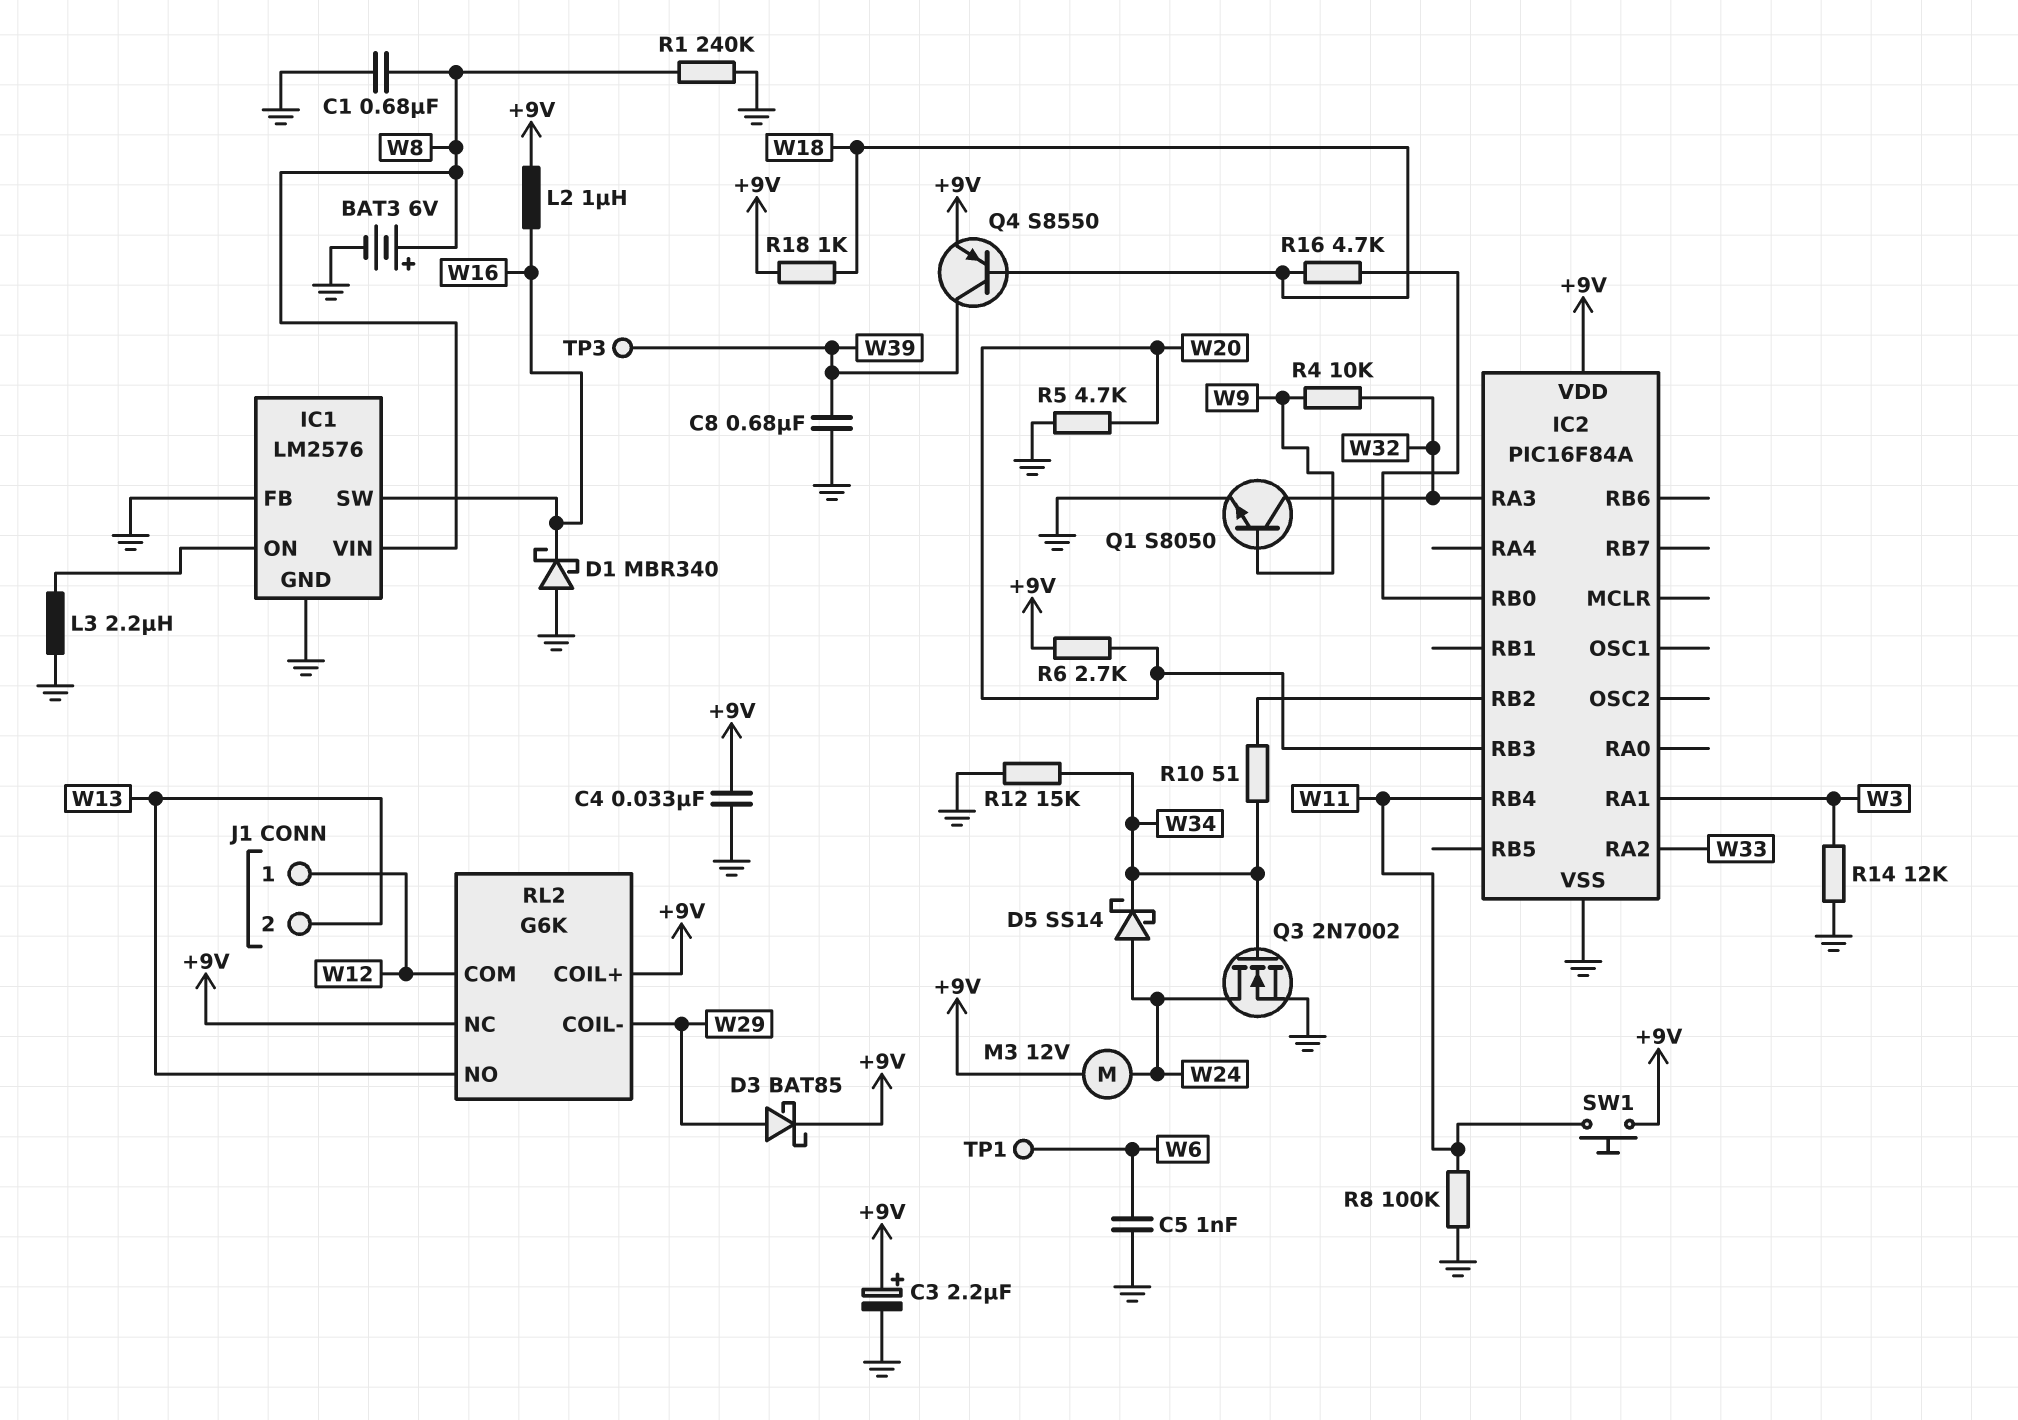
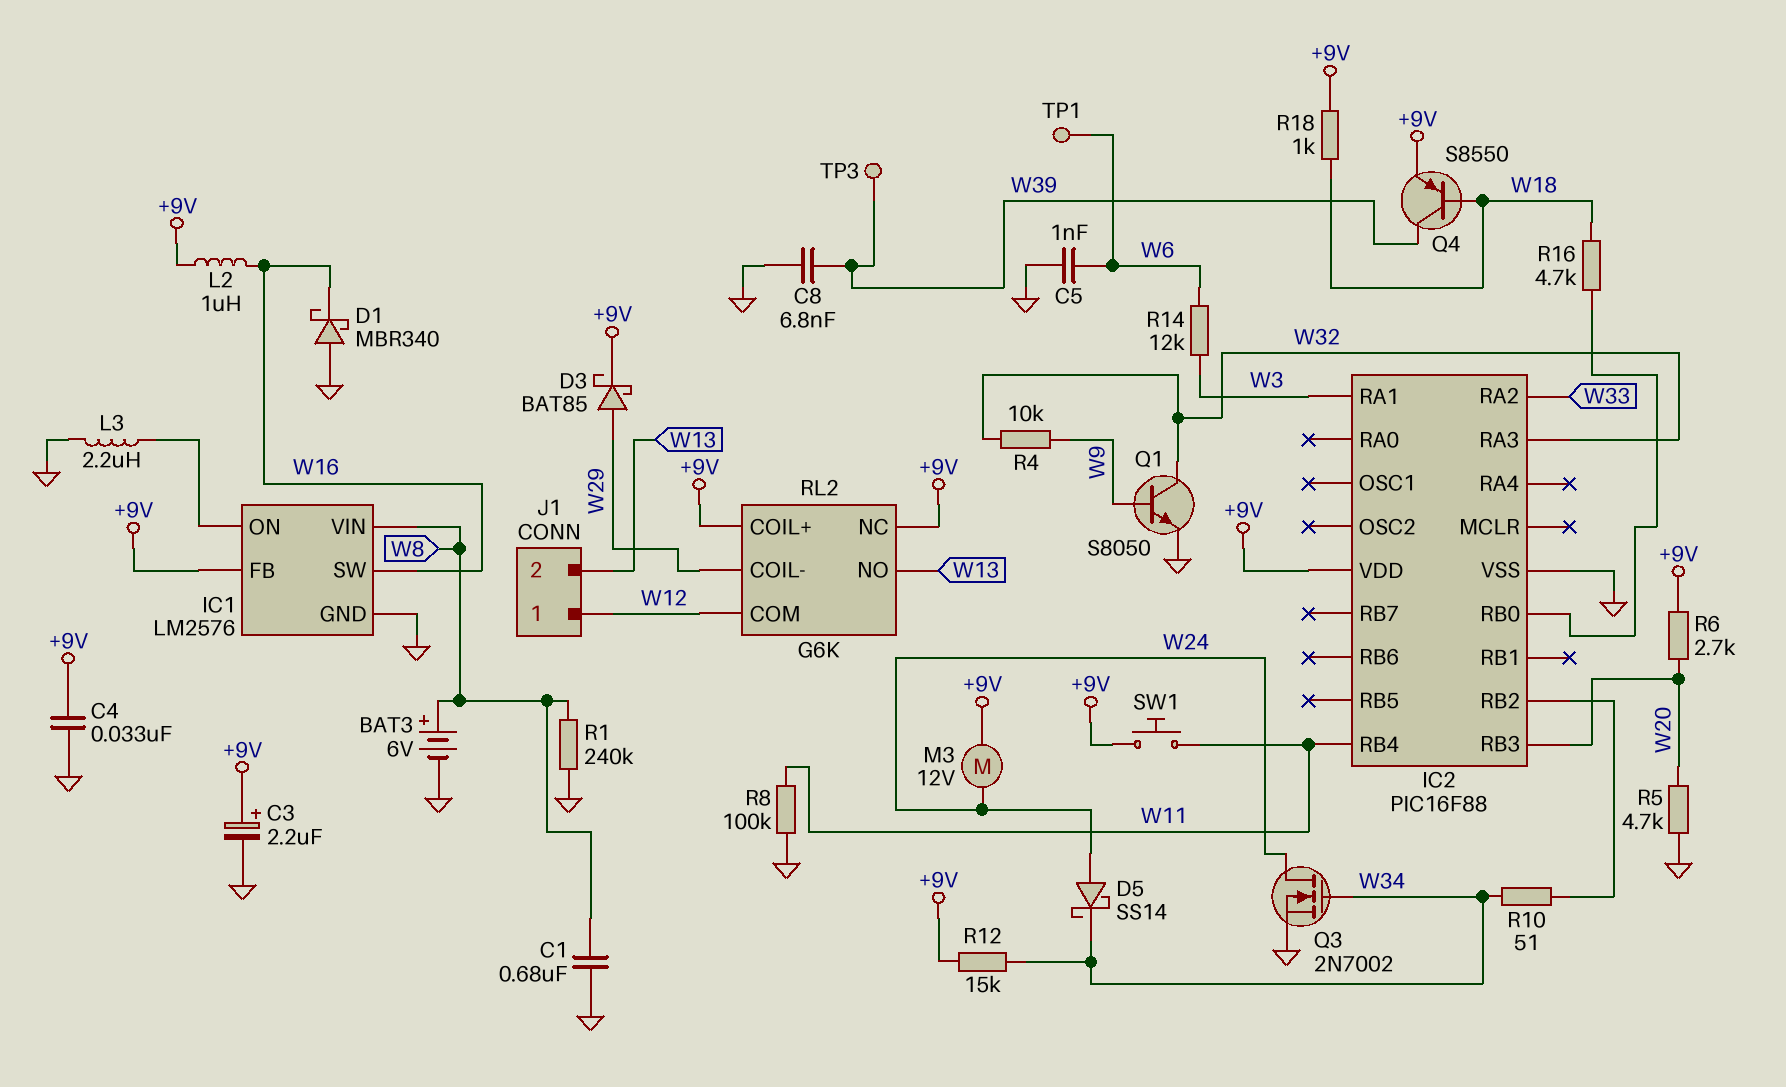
C8: 680nF (GND, W39) -> 6.8nF (GND, W39)
IC1 pin FB: GND -> +9V
IC2: PIC16F84A -> PIC16F88
R12: 15k (GND, W34) -> 15k (+9V, W34)
R14: 12k (GND, W3) -> 12k (W3, W6)

